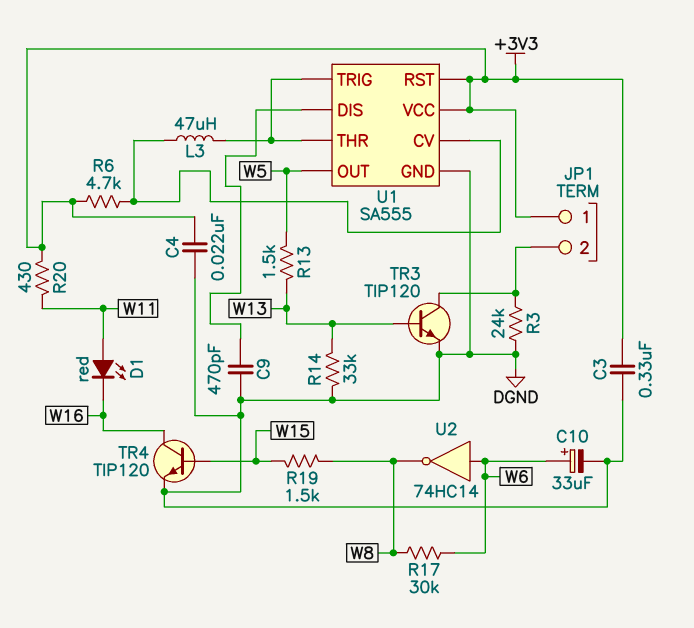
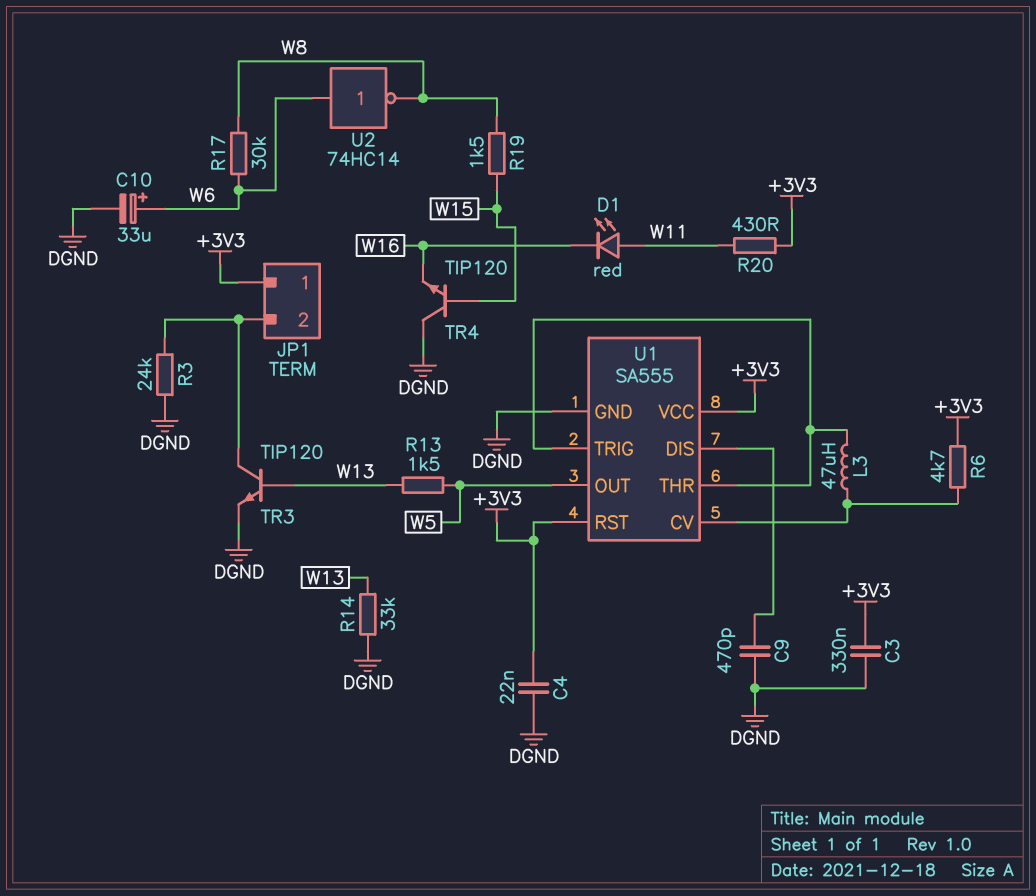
TR4: NPN TIP120 (B W15, C W16, E DGND) -> NPN TIP120 (B W15, C DGND, E W16)

